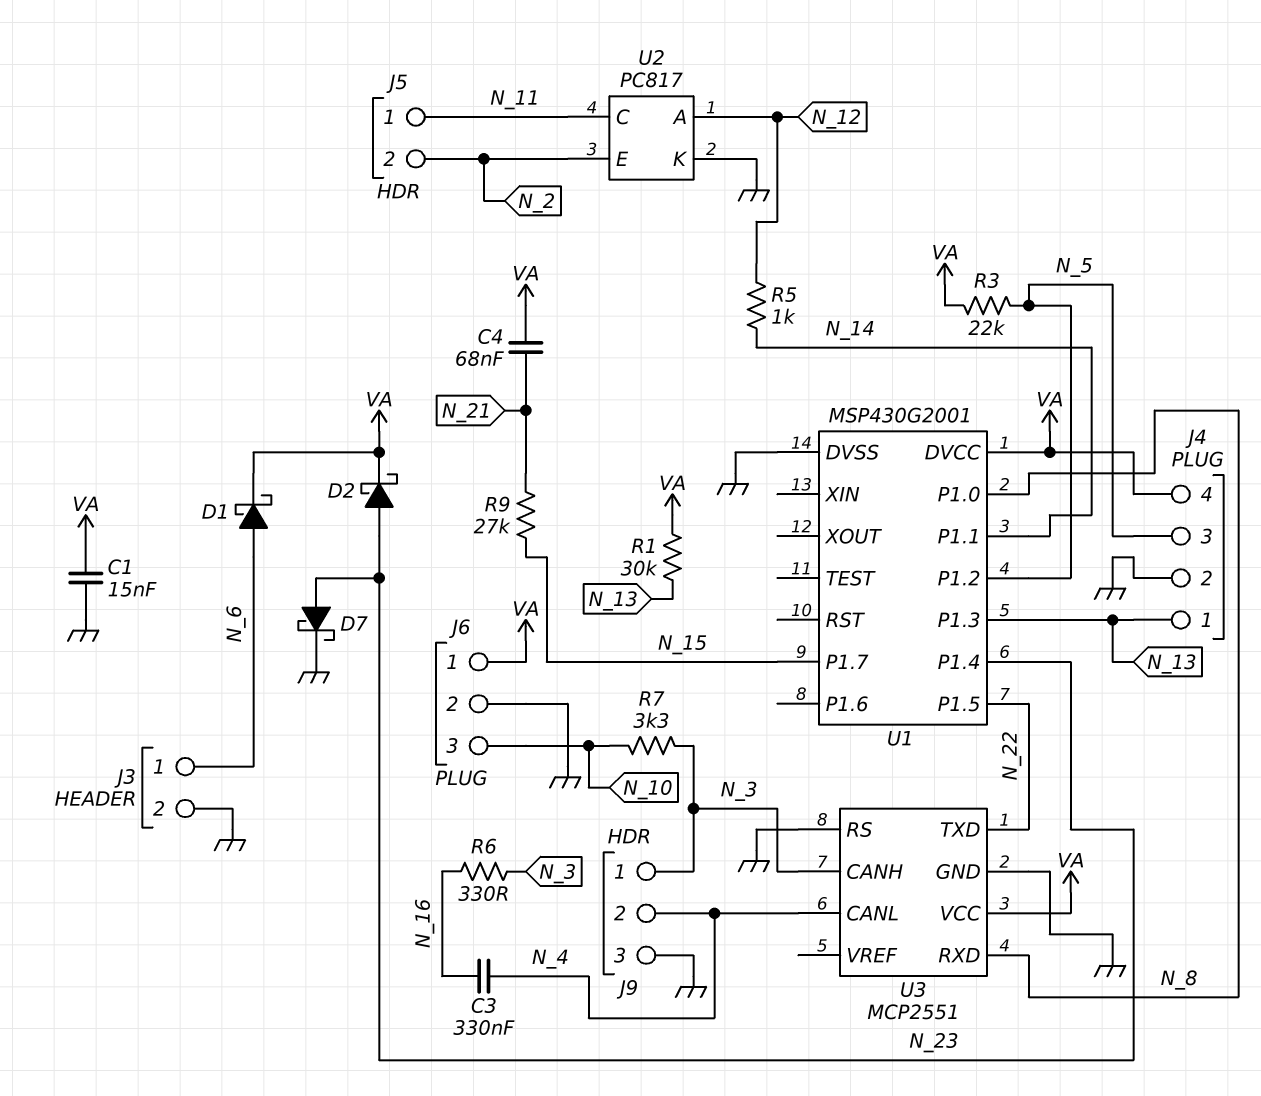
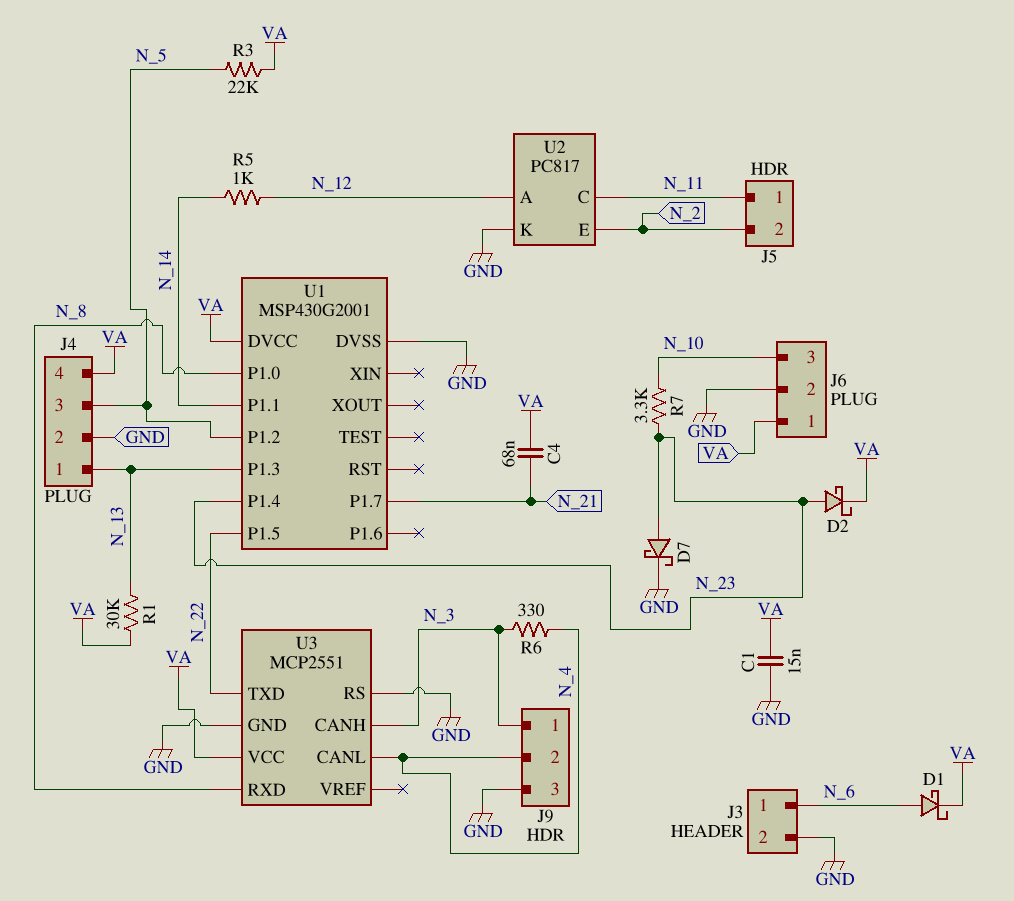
C3: 330nF (N_4, N_16) -> none
R6: 330 (N_3, N_16) -> 330 (N_3, N_4)
R7: 3.3k (N_3, N_10) -> 3.3k (N_10, N_23)
R9: 27k (N_15, N_21) -> none
U1 pin P1.7: N_15 -> N_21

